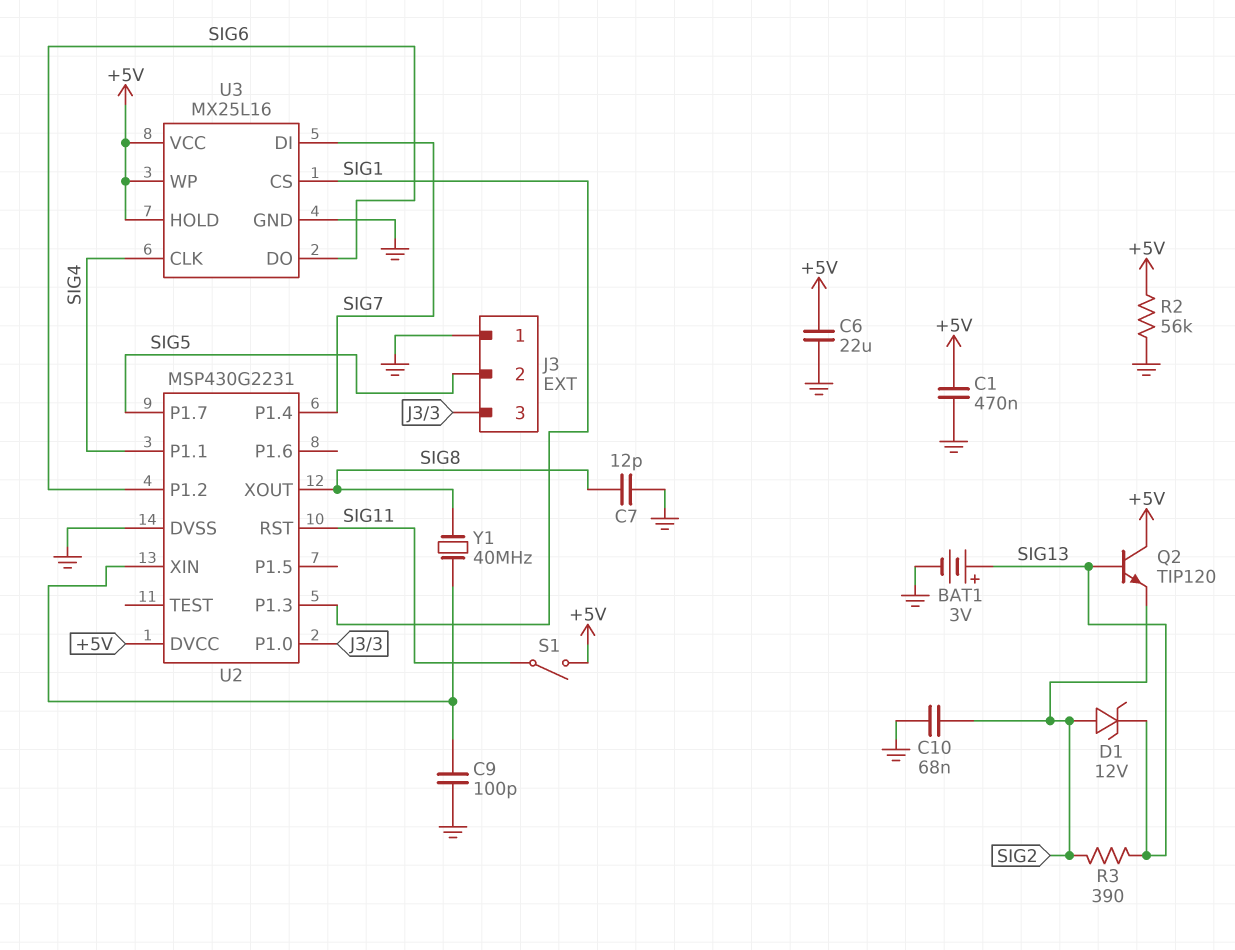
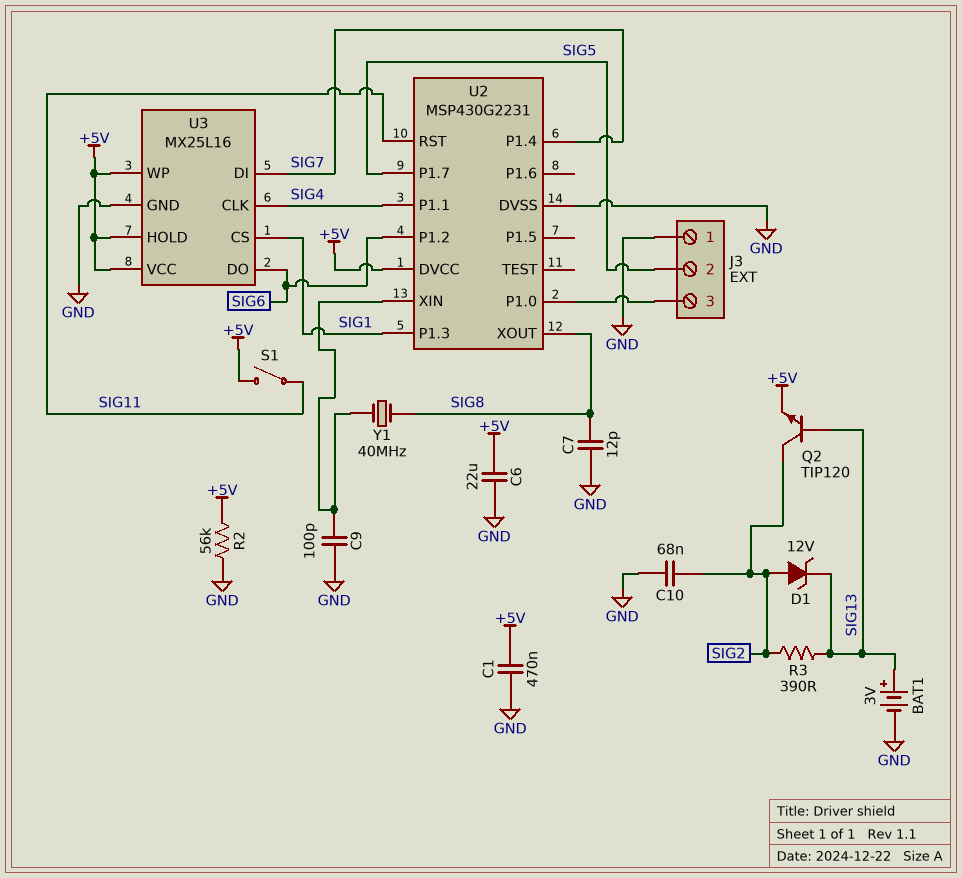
Q2: NPN TIP120 (B SIG13, C +5V, E SIG2) -> NPN TIP120 (B SIG13, C SIG2, E +5V)

